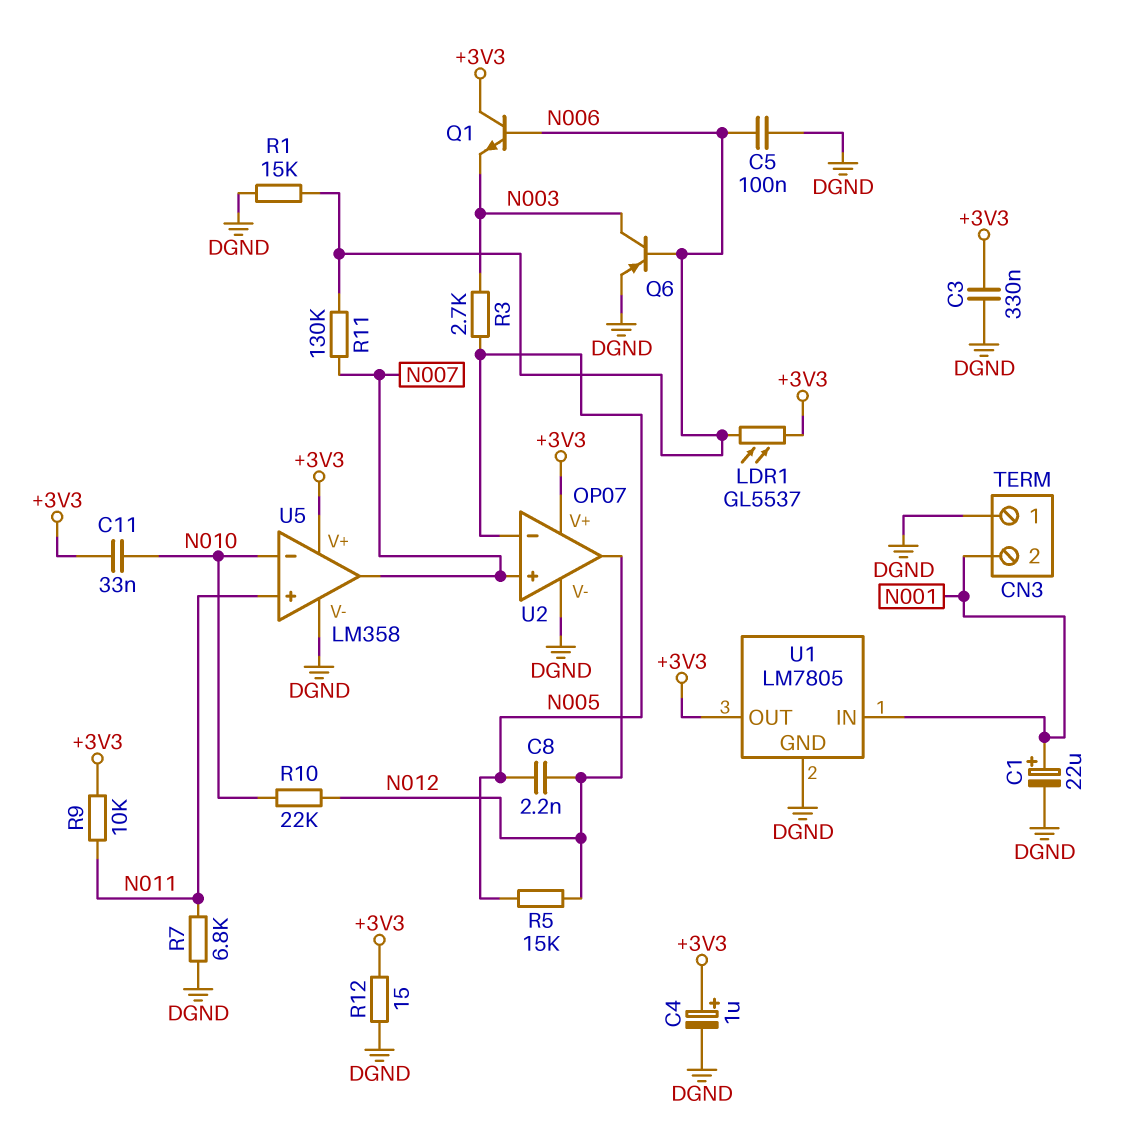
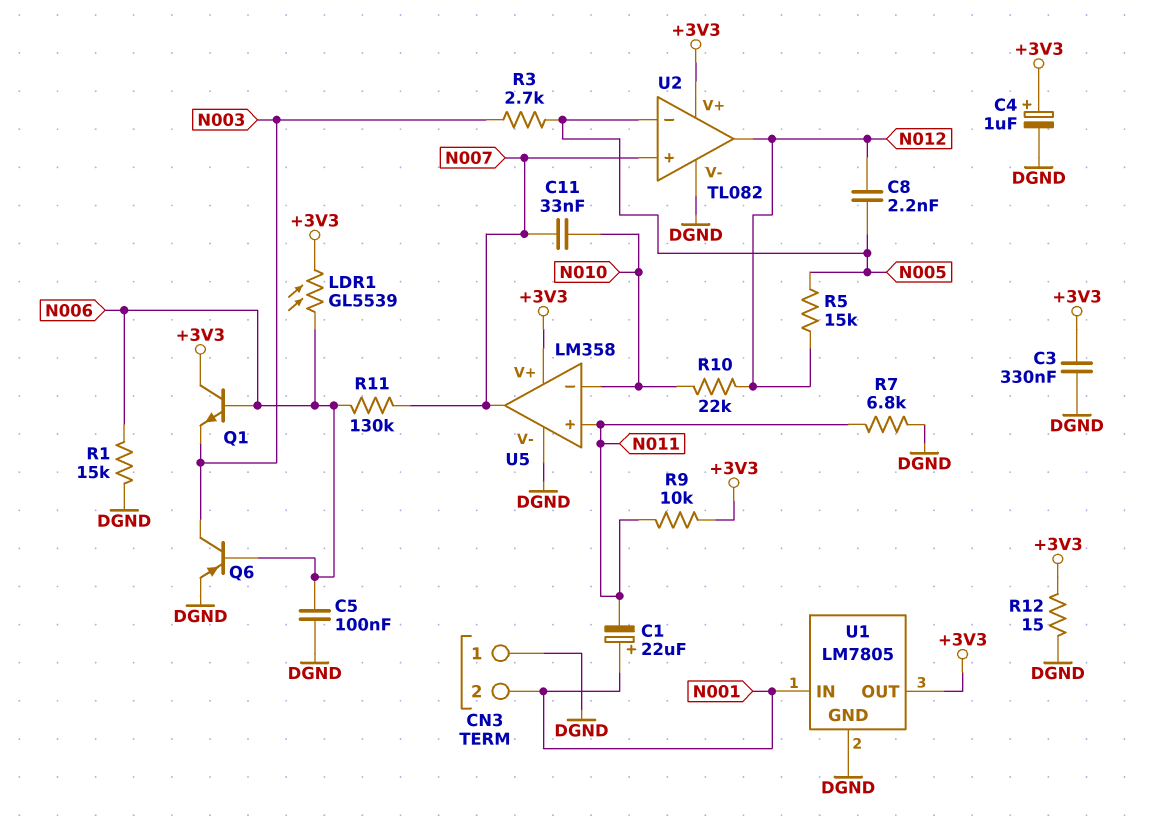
C1: 22uF (plus N001, minus DGND) -> 22uF (plus N001, minus N011)
C11: 33nF (+3V3, N010) -> 33nF (N007, N010)
LDR1: GL5537 (+3V3, N006) -> GL5539 (+3V3, N006)
U2: OP07 -> TL082

